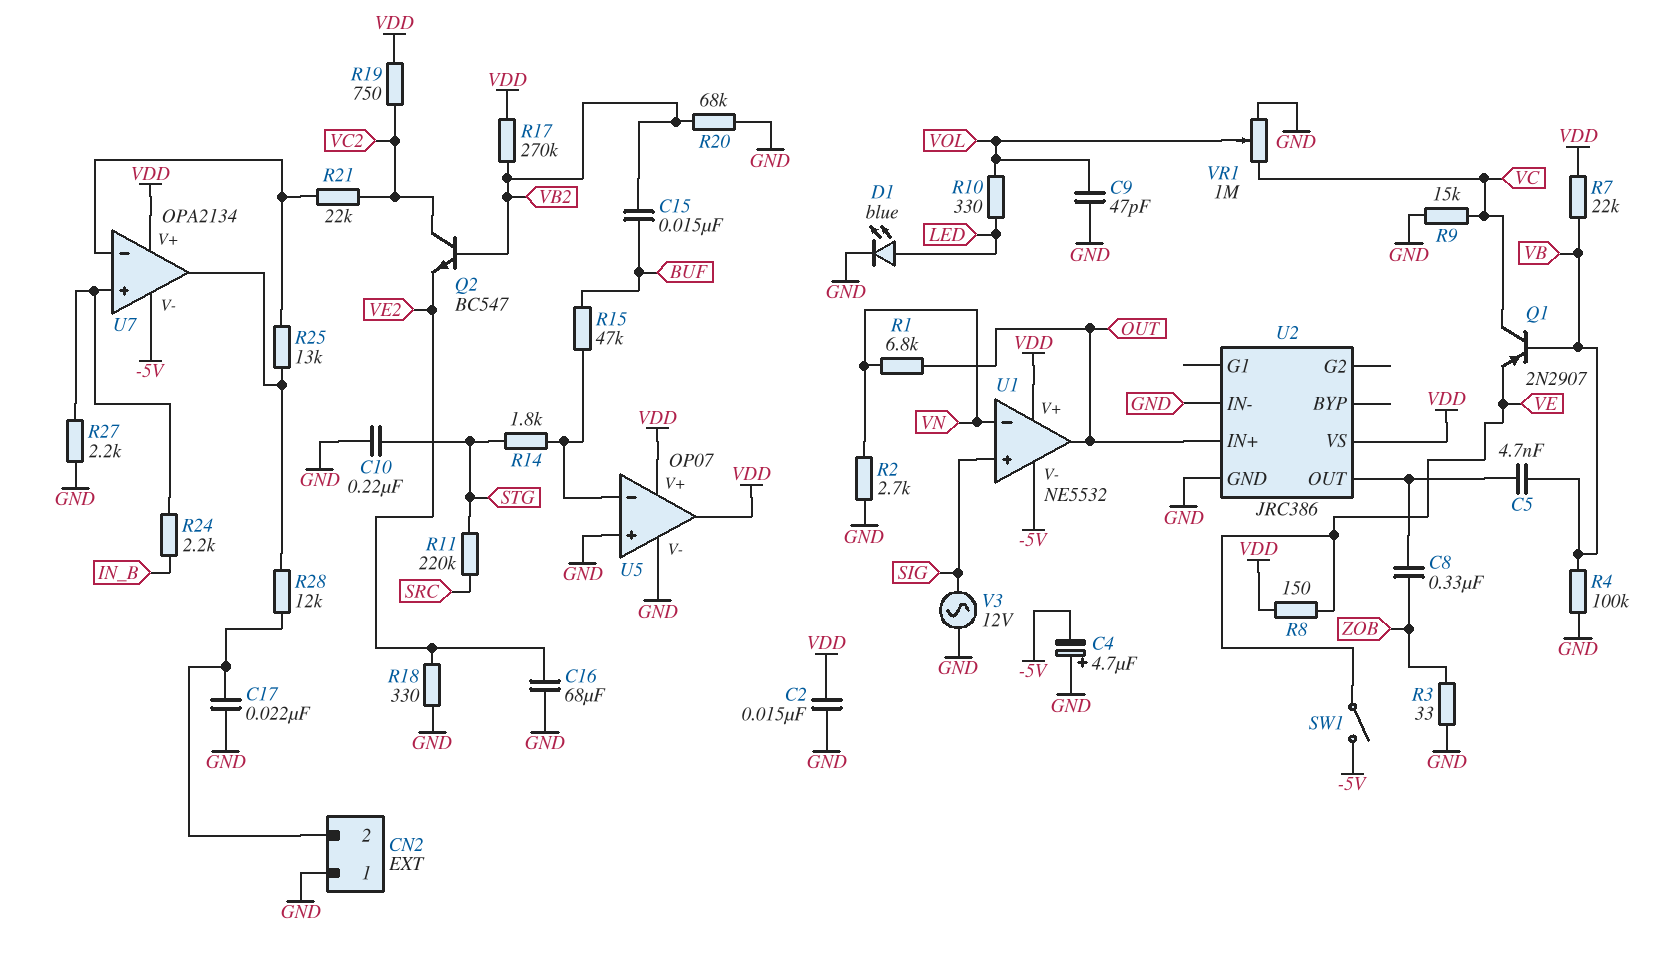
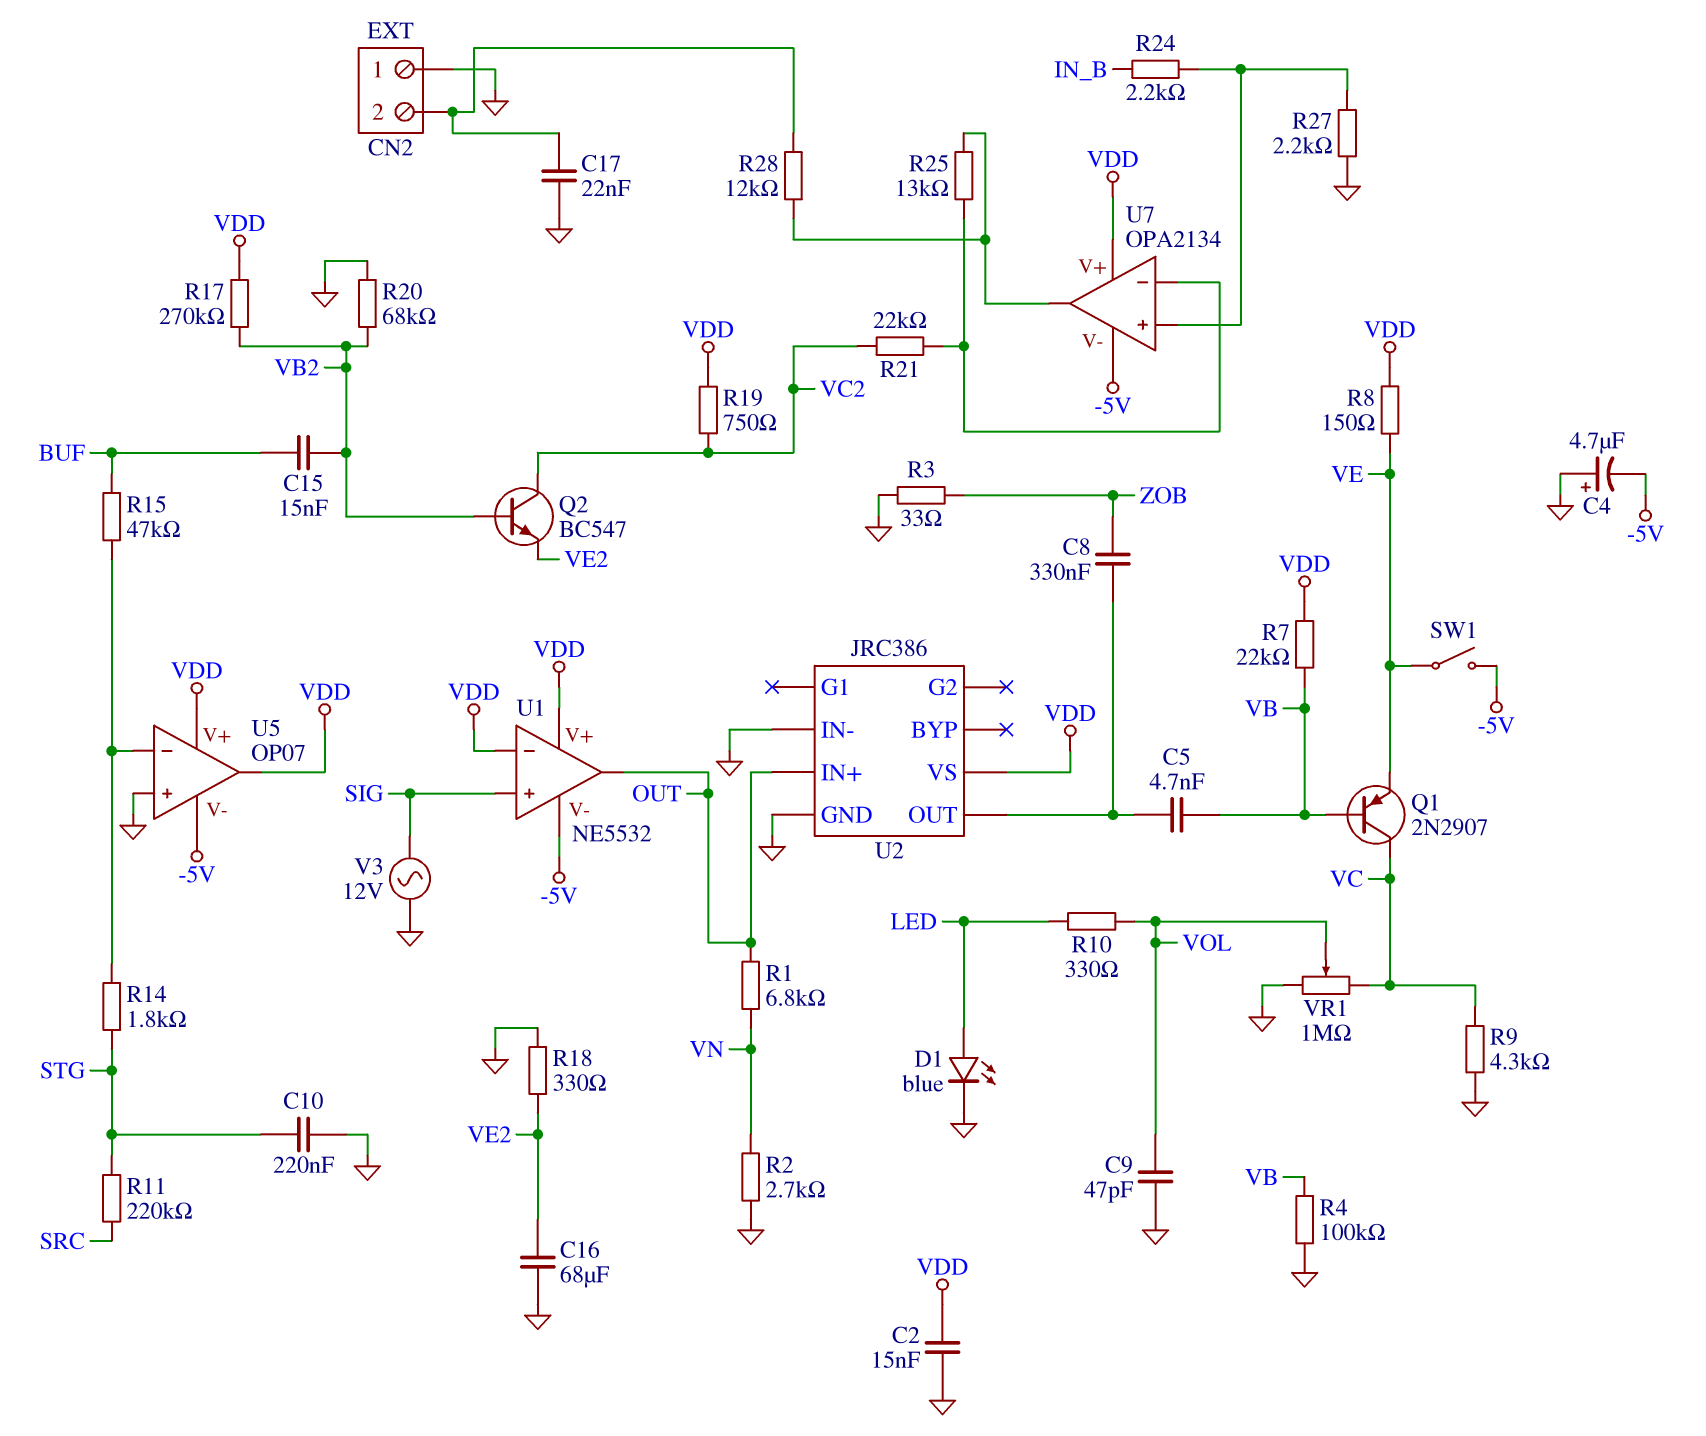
R9: 15k (GND, VC) -> 4.3k (GND, VC)
U1 pin in-: VN -> VDD
U5 pin V-: GND -> -5V

